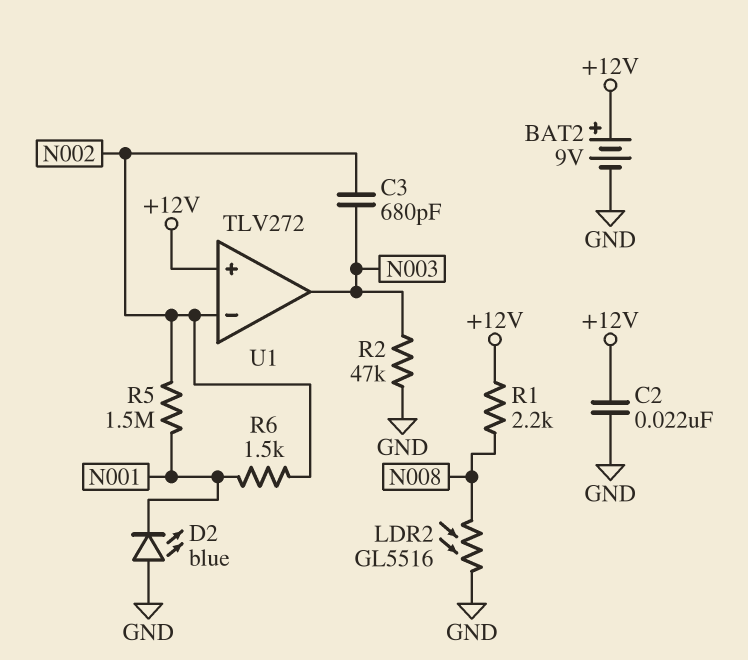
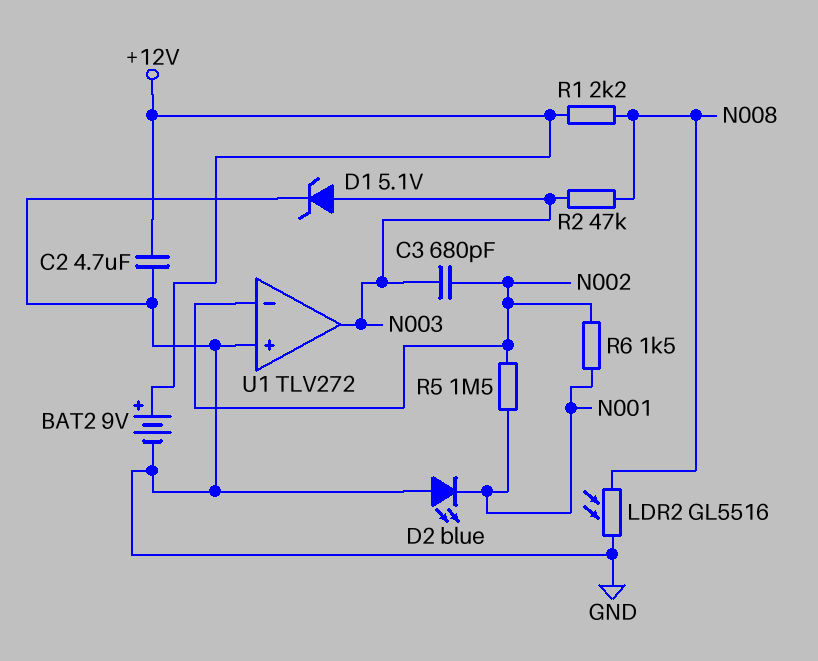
C2: 22nF (+12V, GND) -> 4.7uF (+12V, GND)
D1: none -> zener 5.1V (A N003, K GND)
R2: 47k (GND, N003) -> 47k (N003, N008)
U1 pin in+: +12V -> GND

